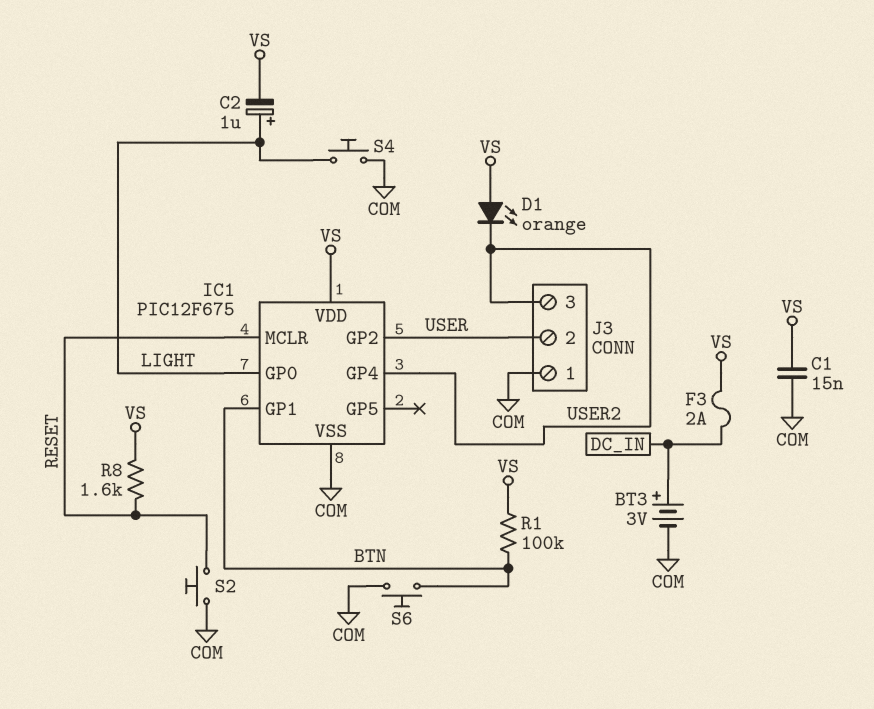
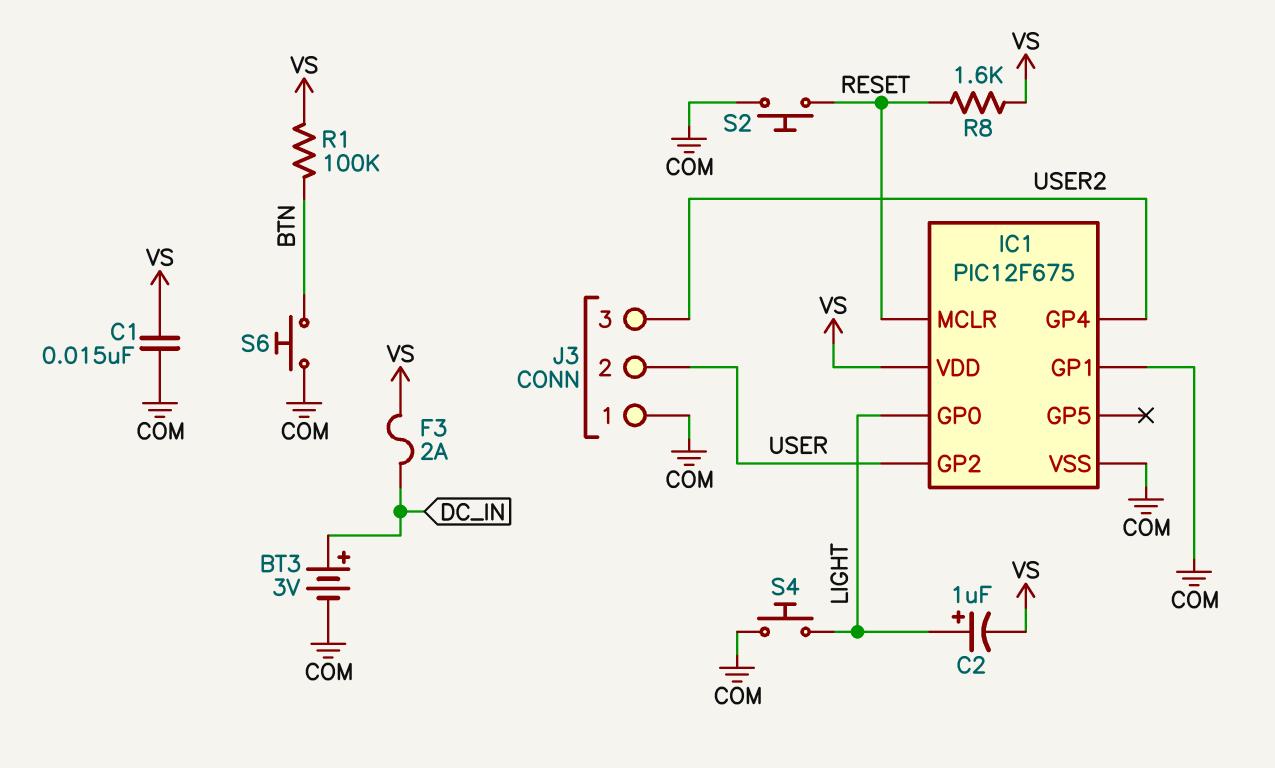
D1: LED orange (A VS, K USER2) -> none
IC1 pin GP1: BTN -> COM

